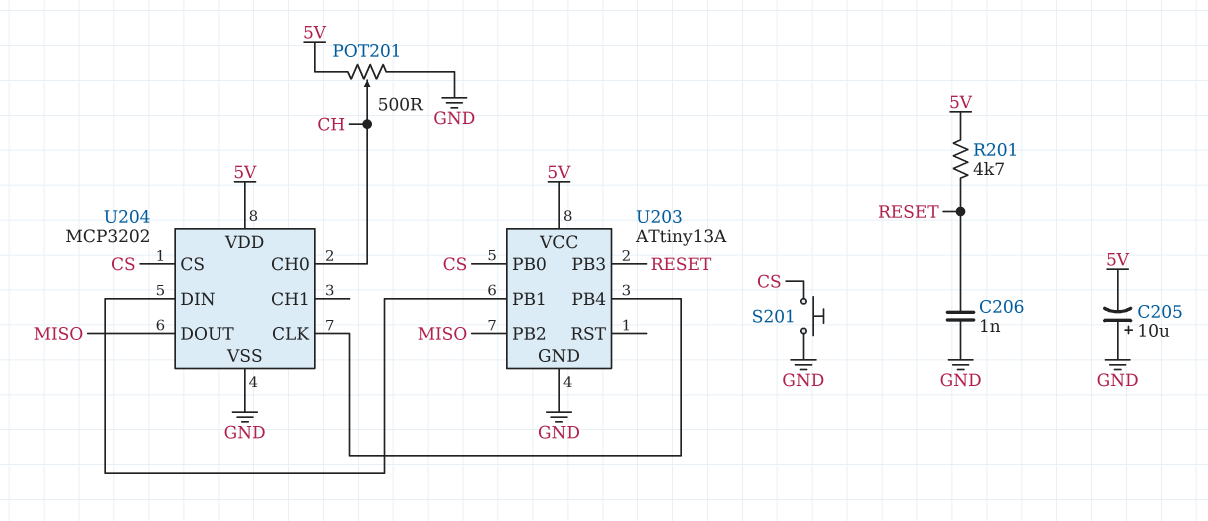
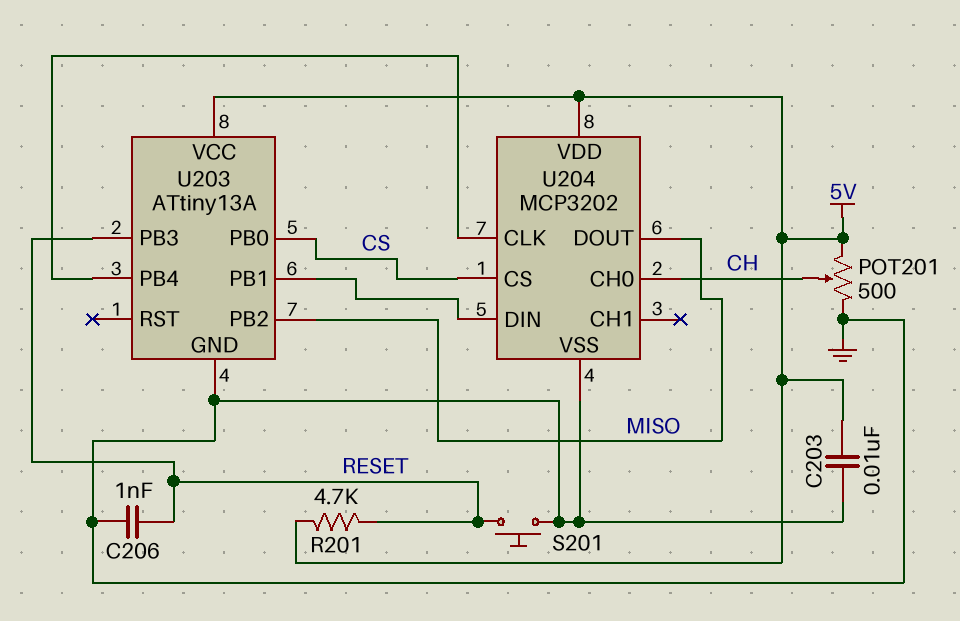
C203: none -> 10nF (5V, GND)
C205: 10uF (plus GND, minus 5V) -> none
S201: button (CS, GND) -> button (GND, RESET)

